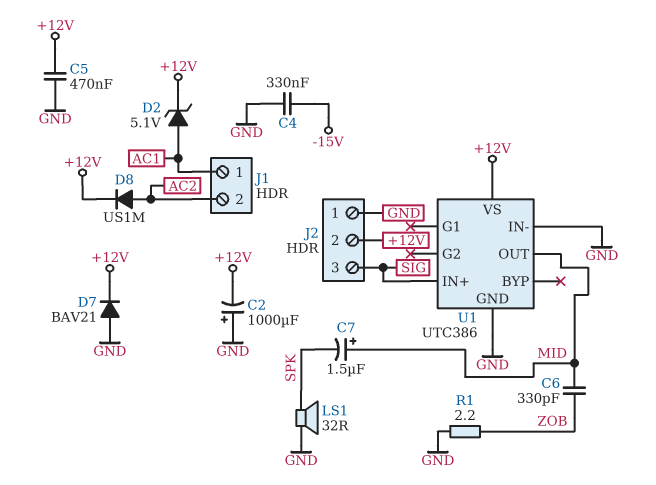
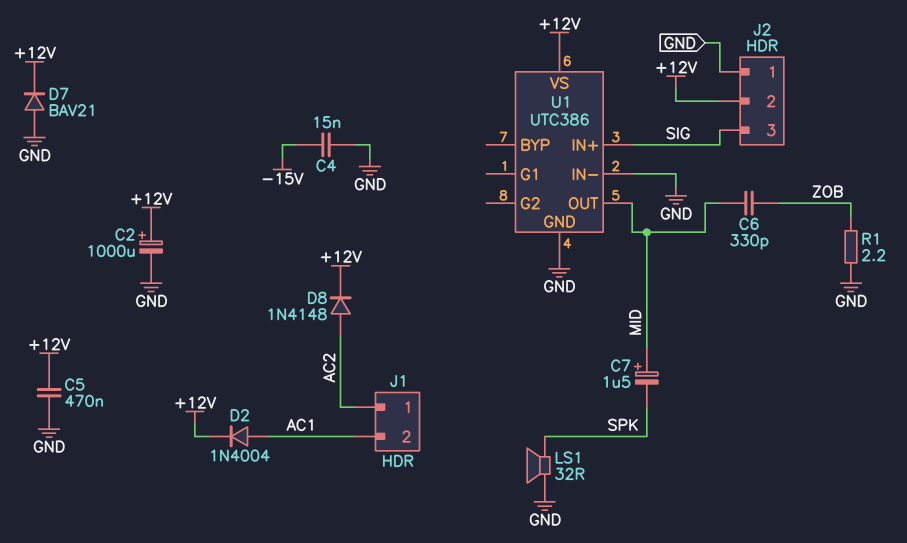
C2: 1000uF (plus GND, minus +12V) -> 1000uF (plus +12V, minus GND)
C4: 330nF (-15V, GND) -> 15nF (-15V, GND)
D2: zener 5.1V (A AC1, K +12V) -> diode 1N4004 (A AC1, K +12V)
D8: diode US1M (A AC2, K +12V) -> diode 1N4148 (A AC2, K +12V)
J1 pin 1: AC1 -> AC2
J1 pin 2: AC2 -> AC1

